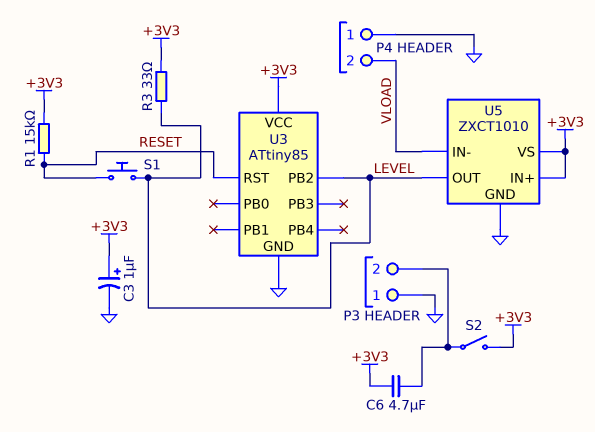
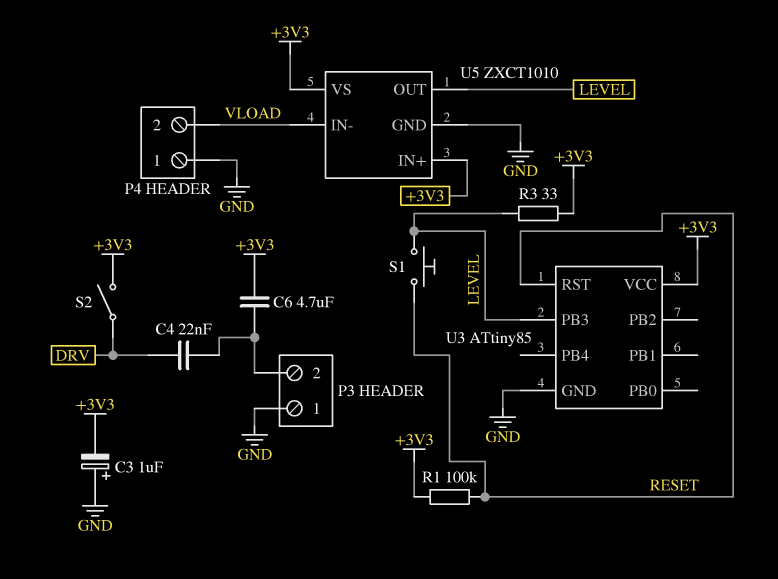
C3: 1uF (plus +3V3, minus GND) -> 1uF (plus GND, minus +3V3)
C4: none -> 22nF (DRV, P3/2)
R1: 15k (+3V3, RESET) -> 100k (+3V3, RESET)
S2: switch (+3V3, P3/2) -> switch (+3V3, DRV)
U3 pin PB2: LEVEL -> none
U3 pin PB3: none -> LEVEL

